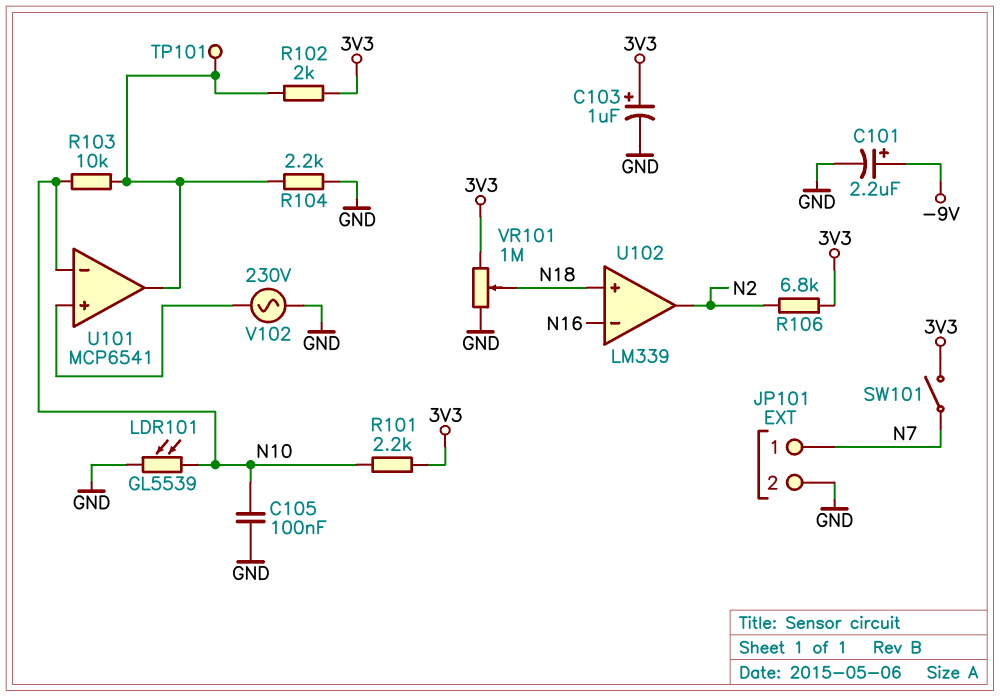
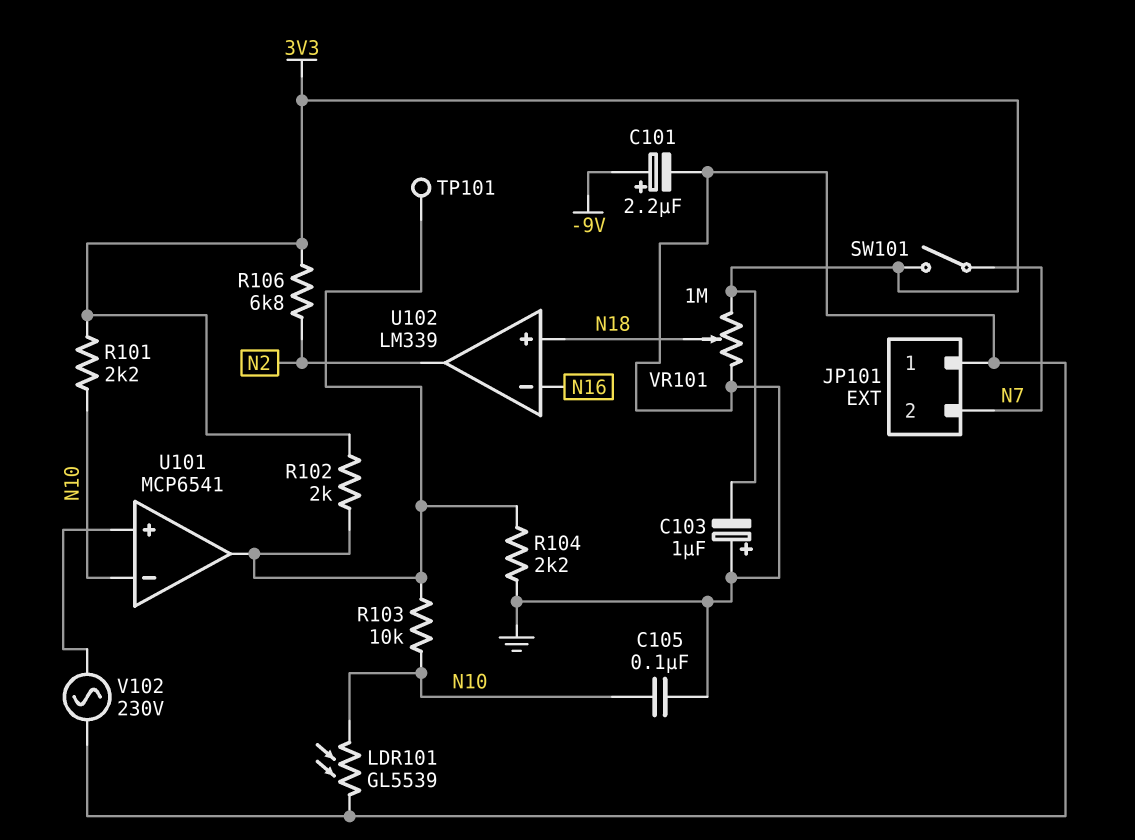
C103: 1uF (plus 3V3, minus GND) -> 1uF (plus GND, minus 3V3)
JP101 pin 1: N7 -> GND
JP101 pin 2: GND -> N7

